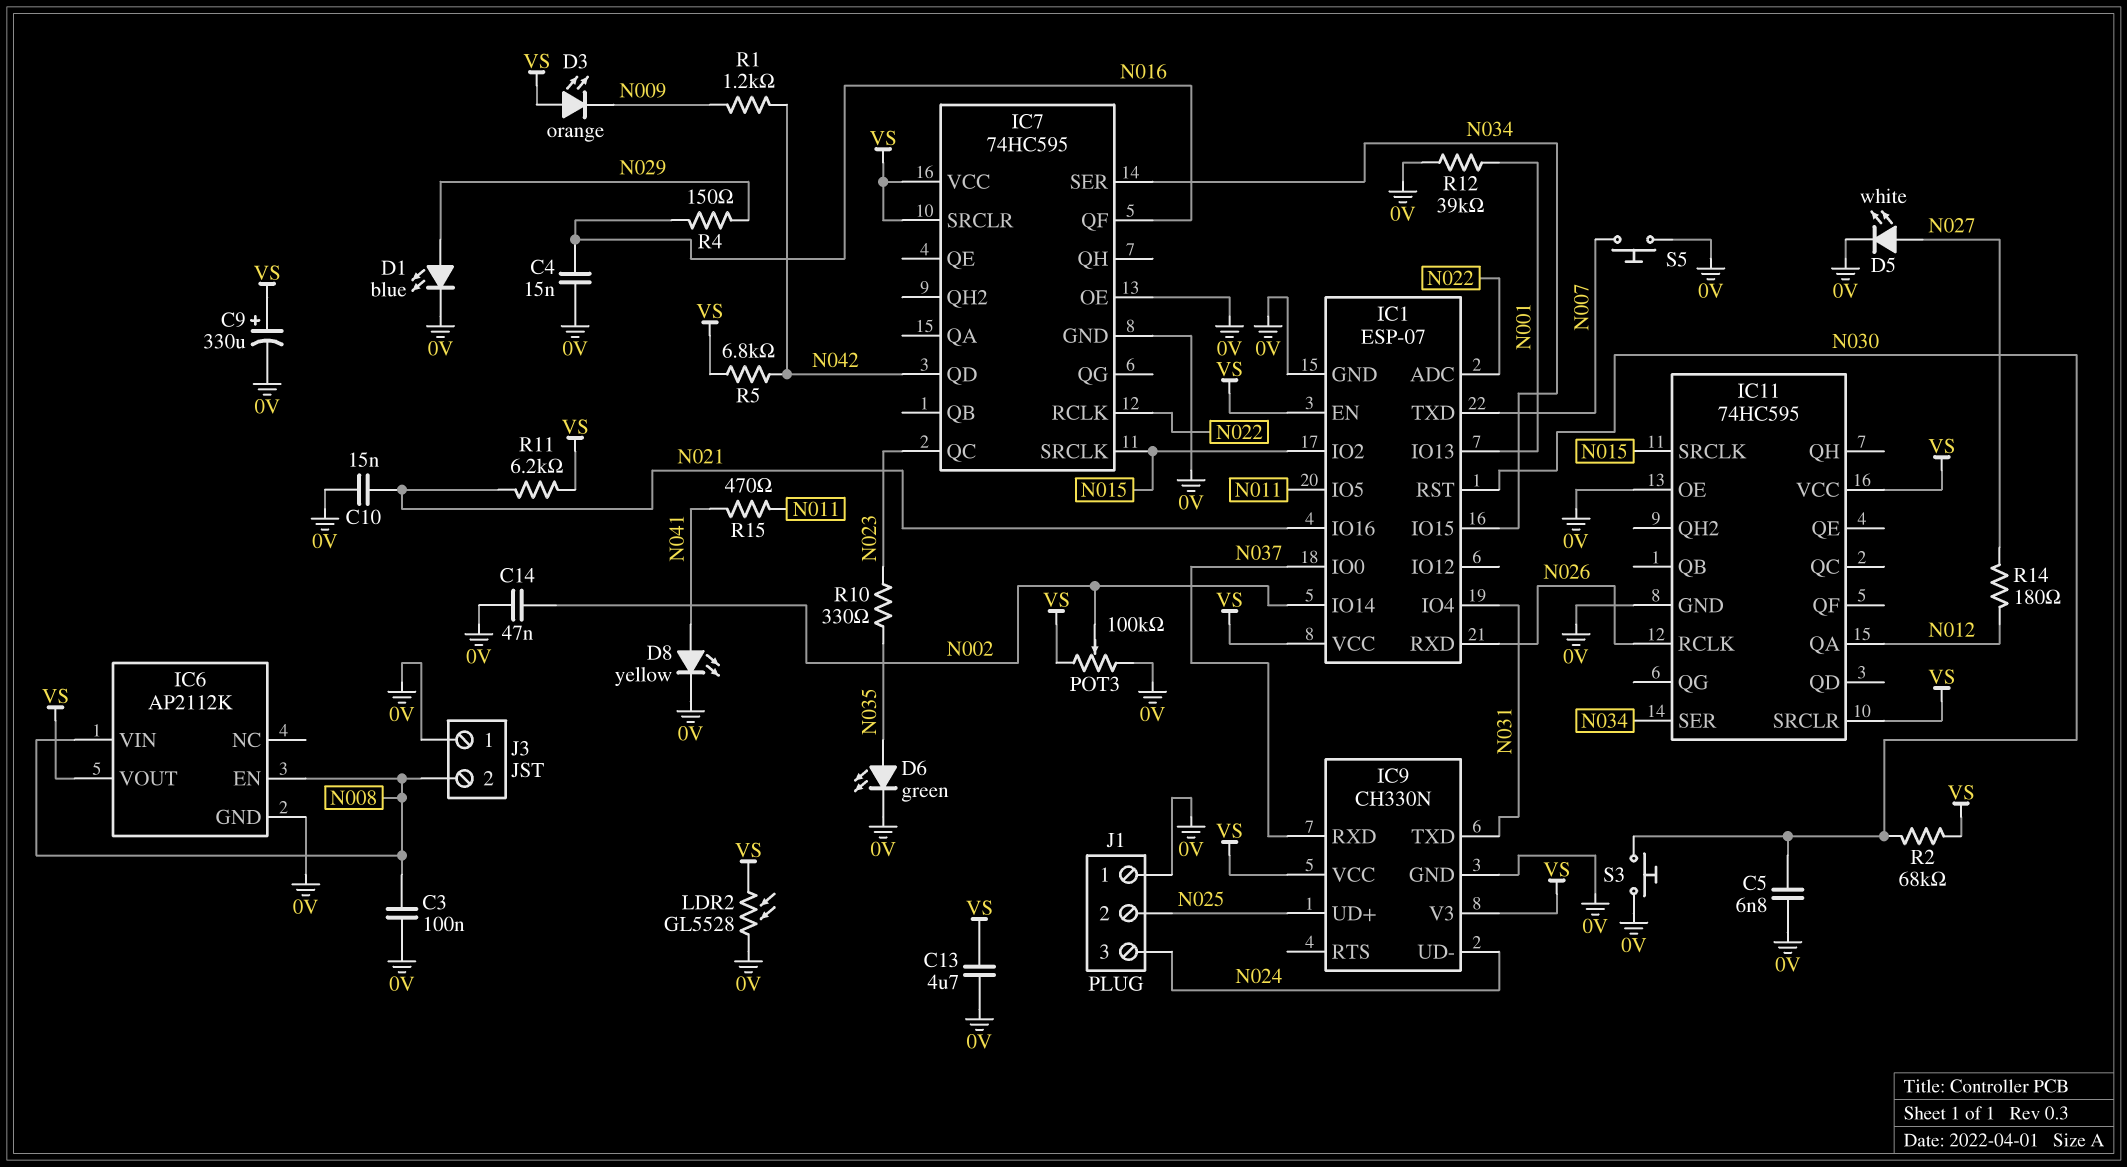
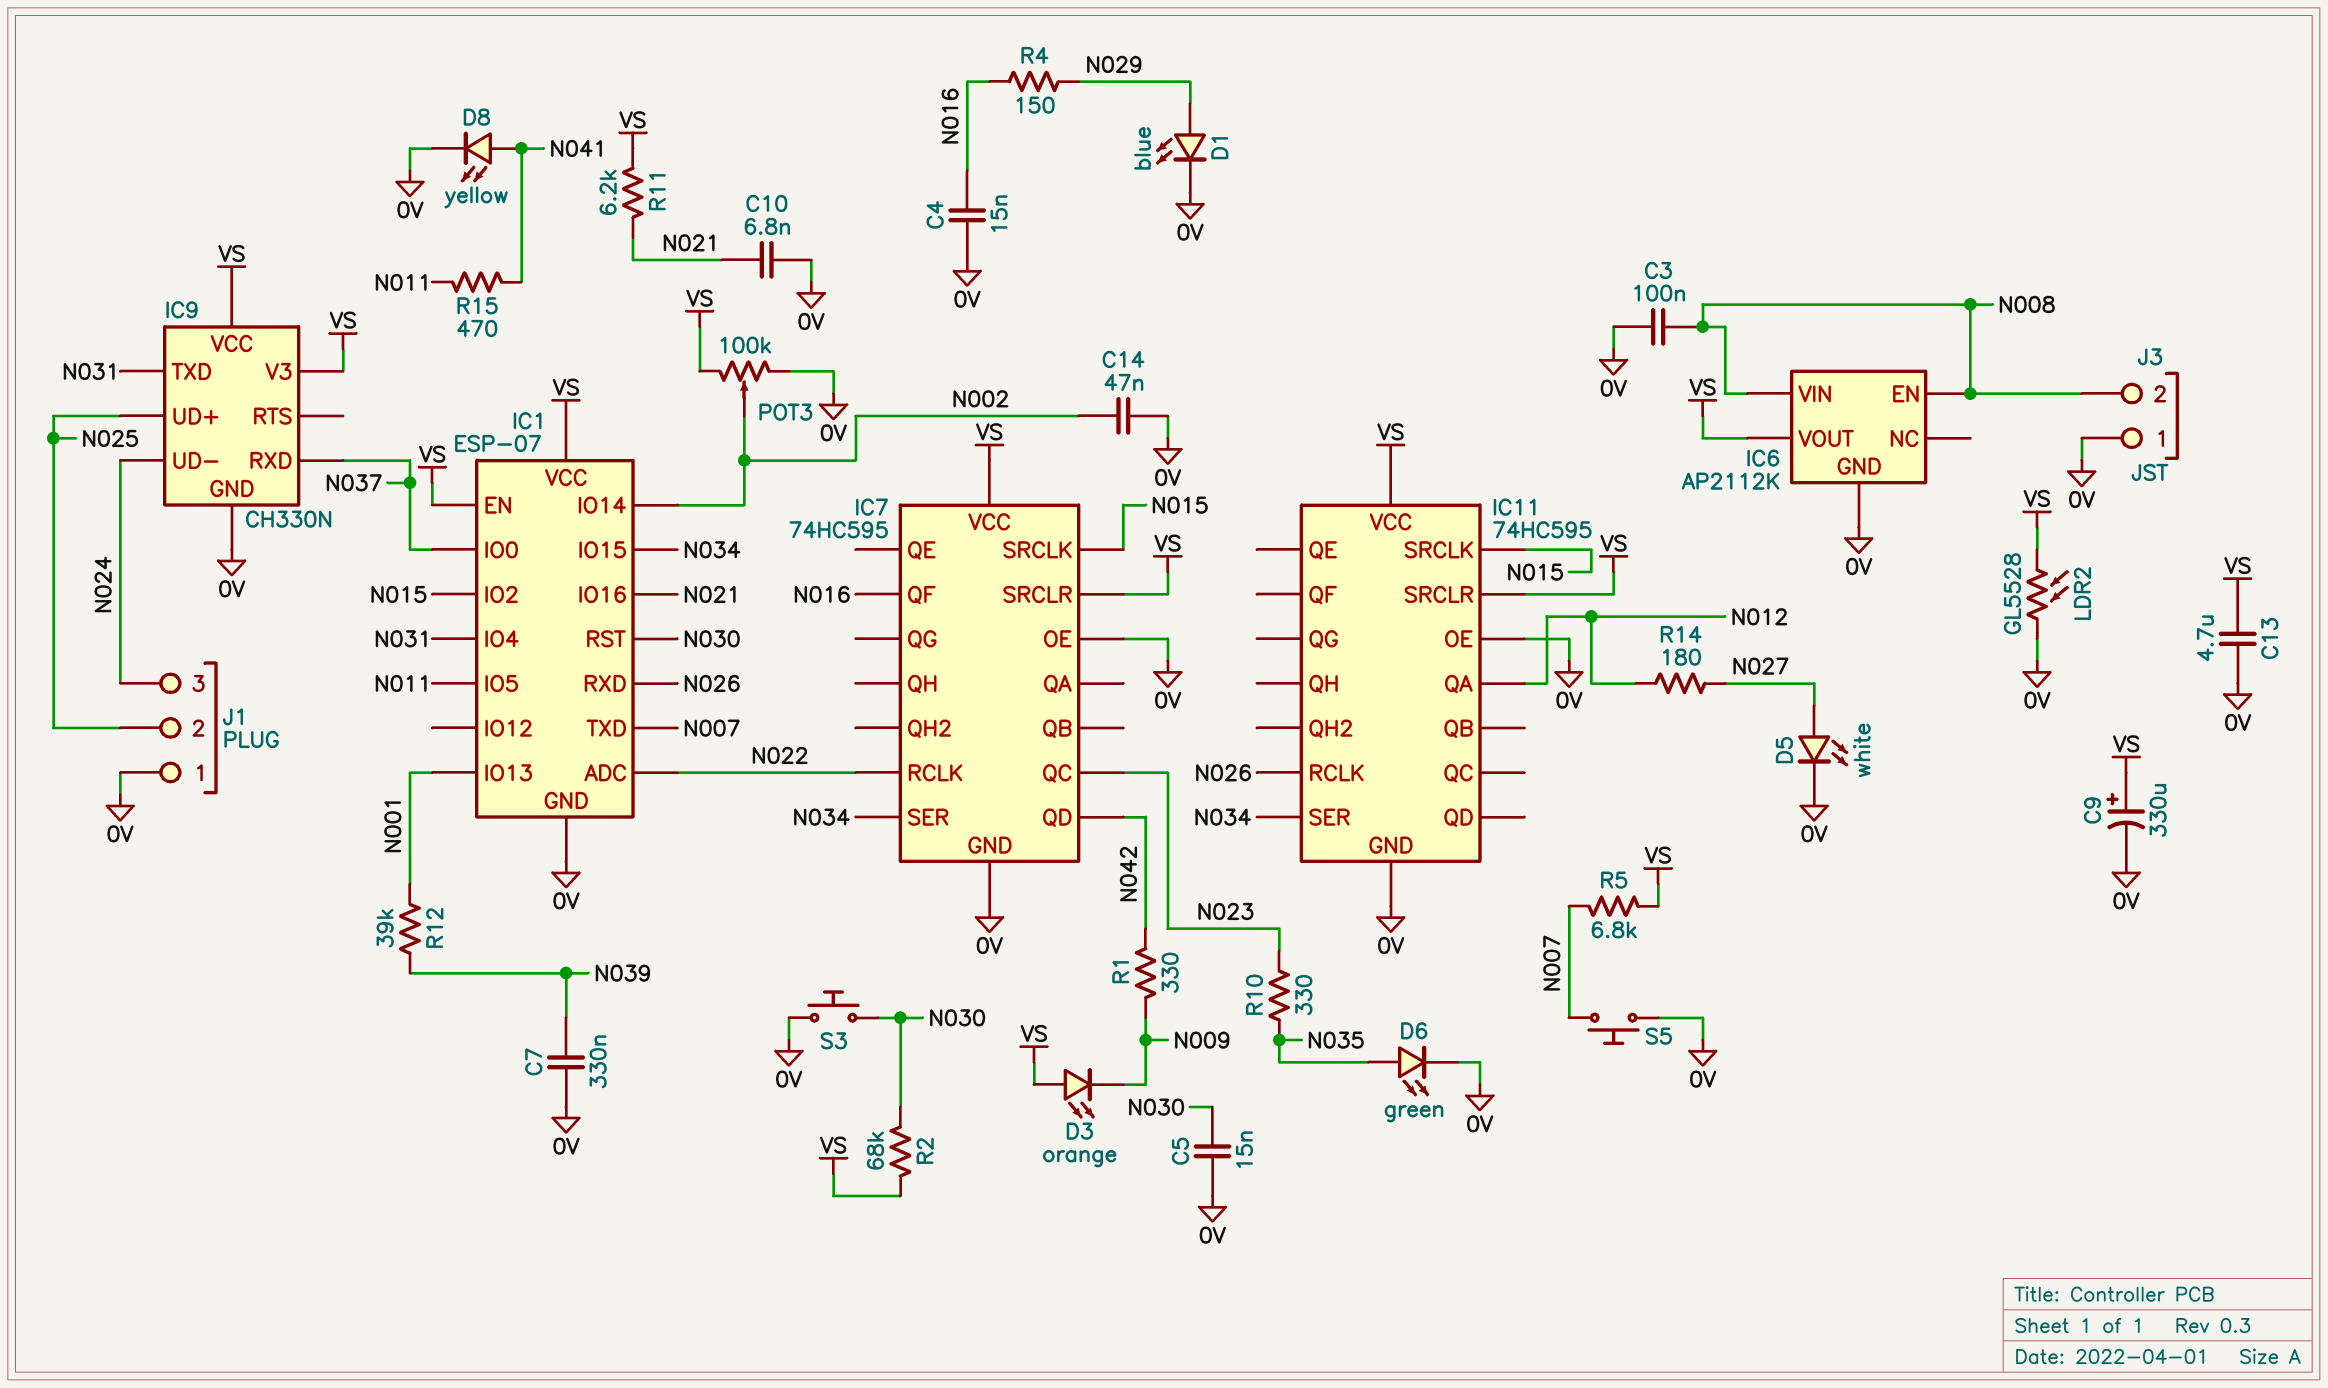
C5: 6.8nF (0V, N030) -> 15nF (0V, N030)
C7: none -> 330nF (0V, N039)
C10: 15nF (0V, N021) -> 6.8nF (0V, N021)
R1: 1.2k (N009, N042) -> 330 (N009, N042)
R5: 6.8k (N042, VS) -> 6.8k (N007, VS)
R12: 39k (0V, N001) -> 39k (N001, N039)

